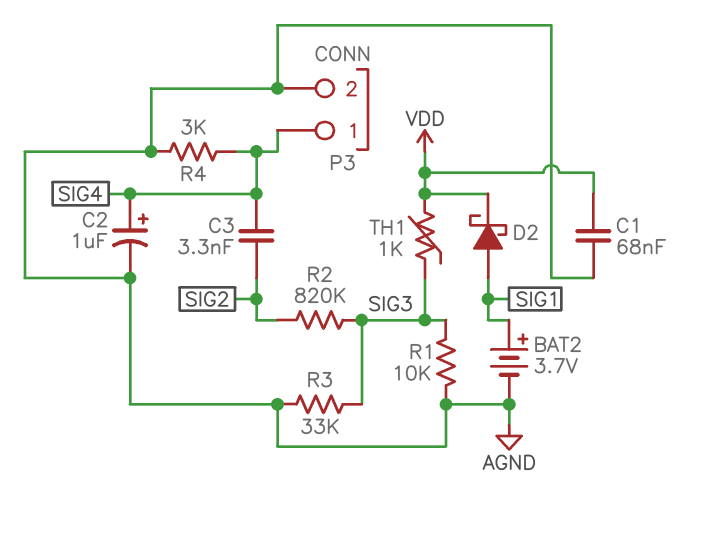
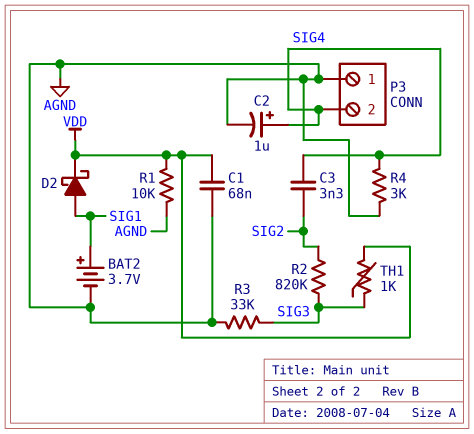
P3 pin 1: SIG4 -> AGND
P3 pin 2: AGND -> SIG4
R1: 10k (AGND, SIG3) -> 10k (AGND, VDD)

